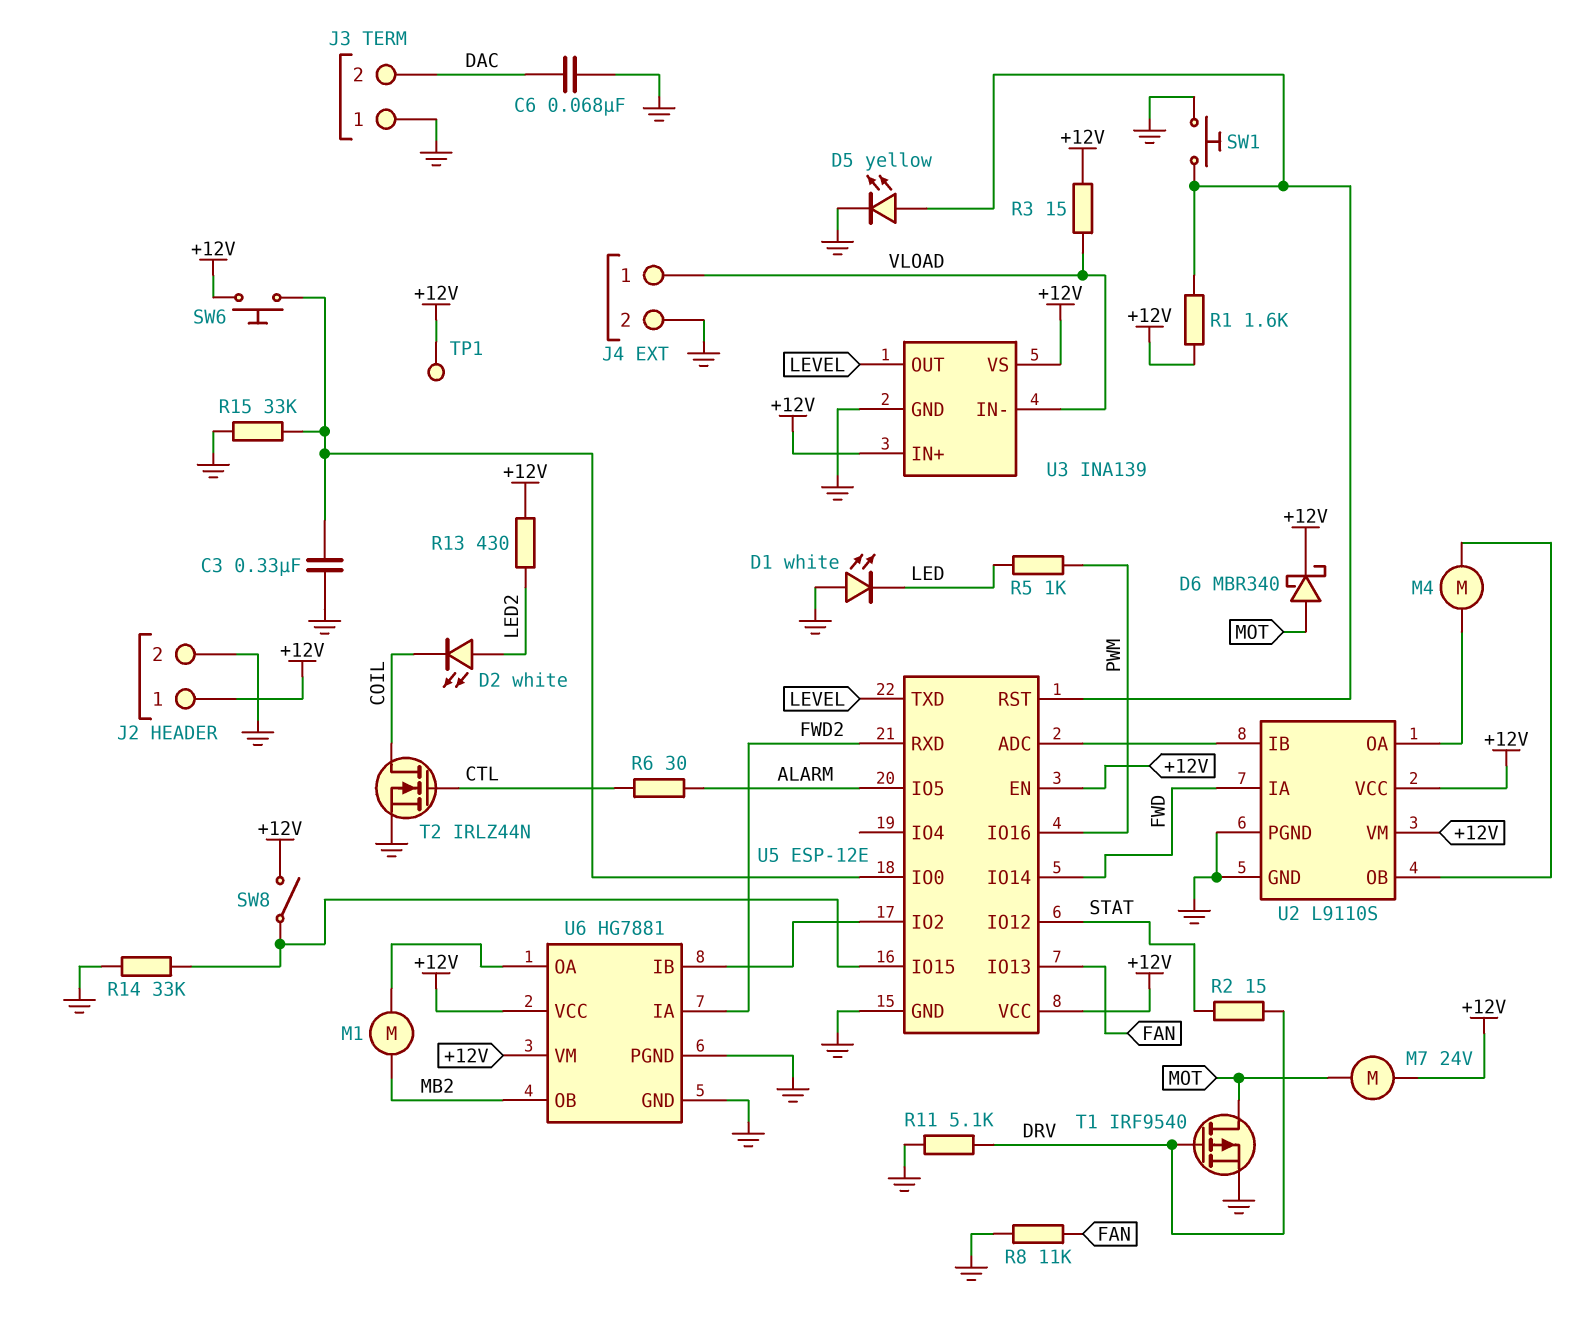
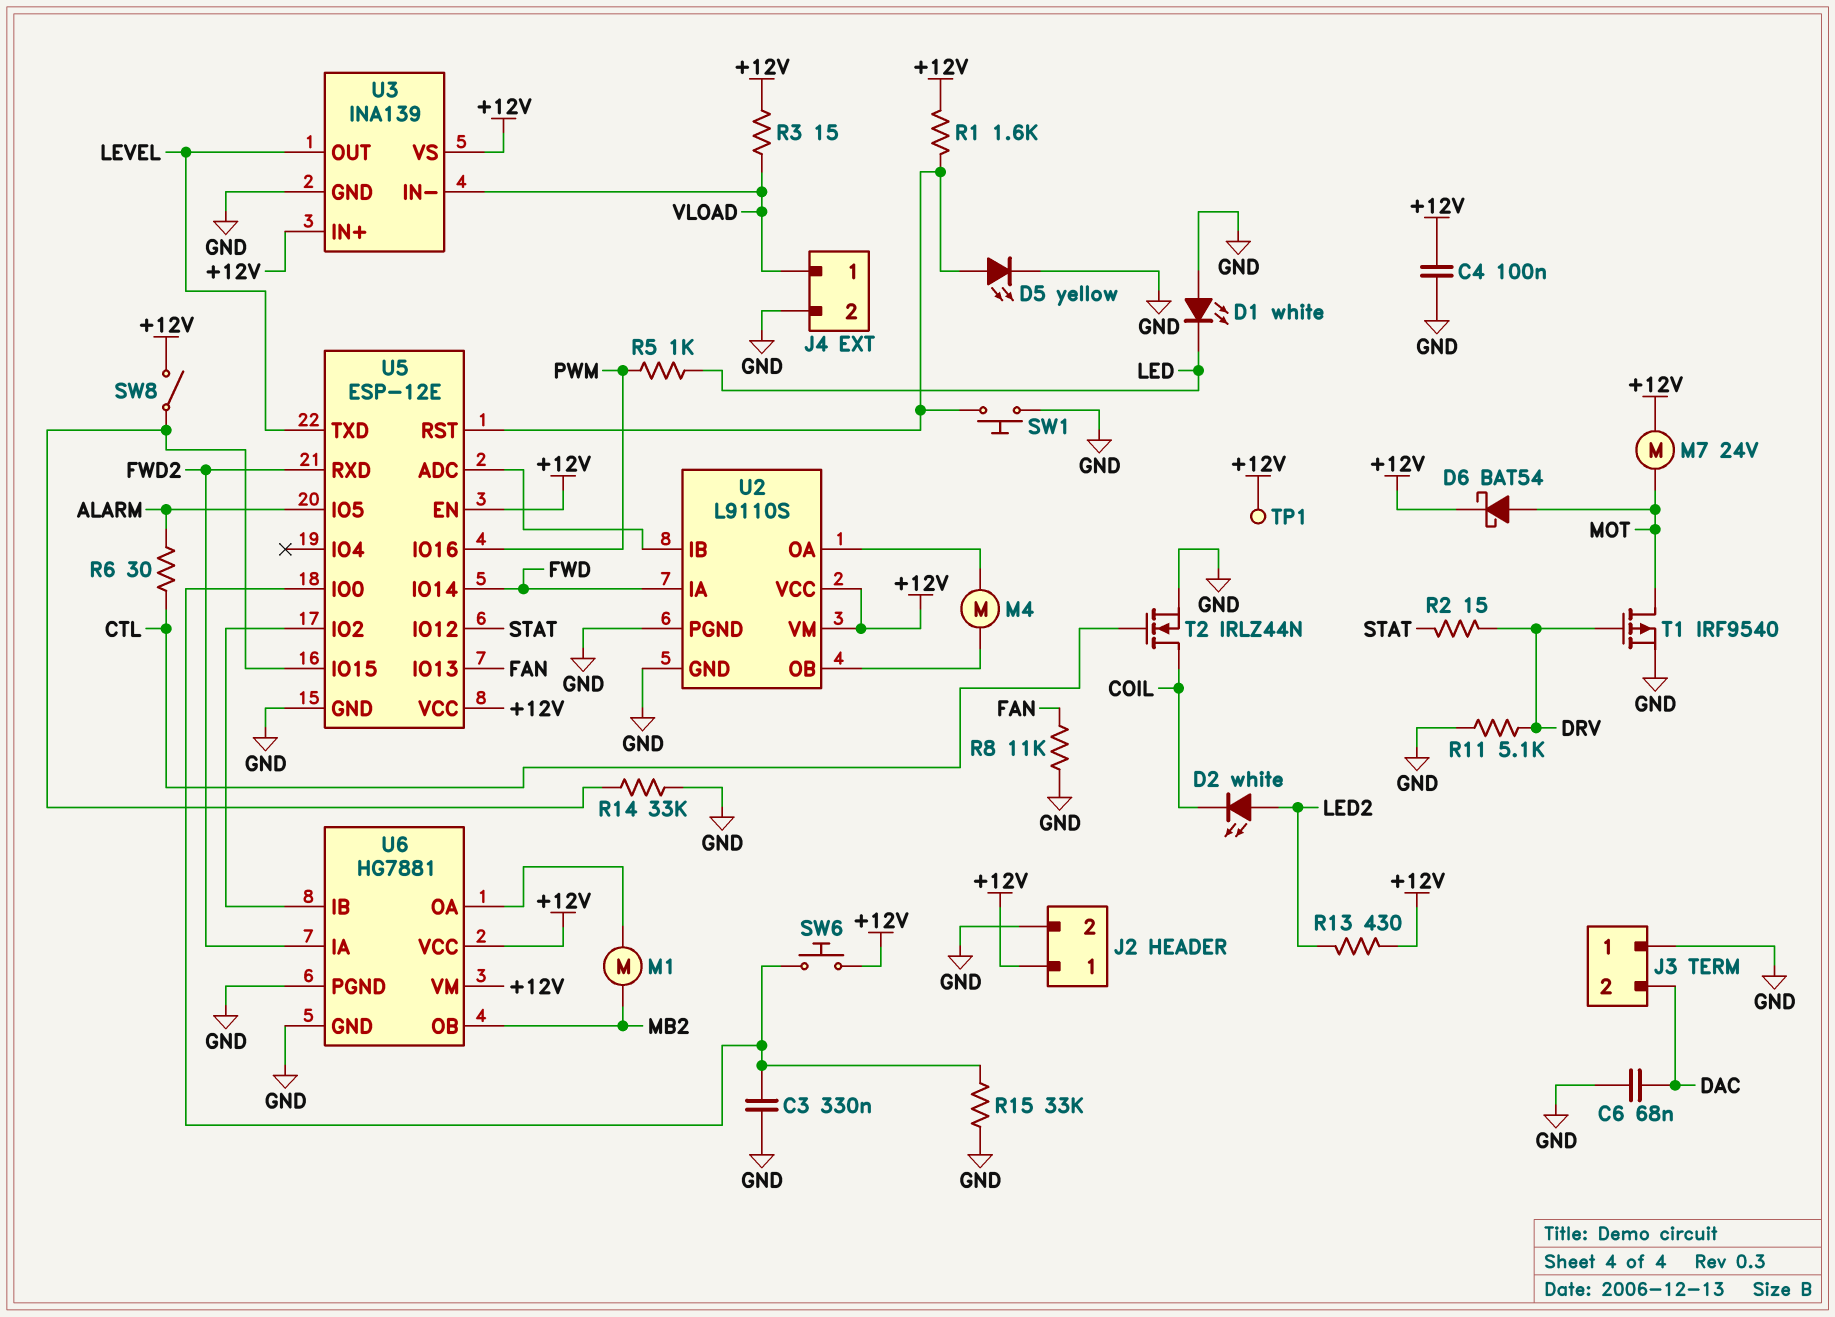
C4: none -> 100nF (+12V, GND)
D6: schottky MBR340 (A MOT, K +12V) -> schottky BAT54 (A MOT, K +12V)

